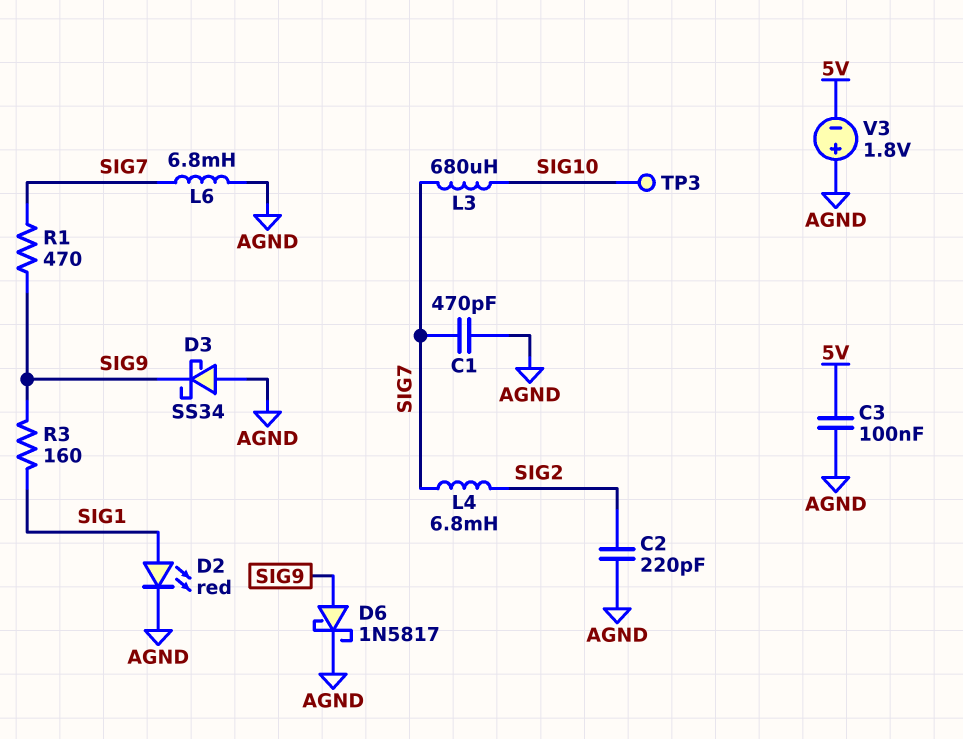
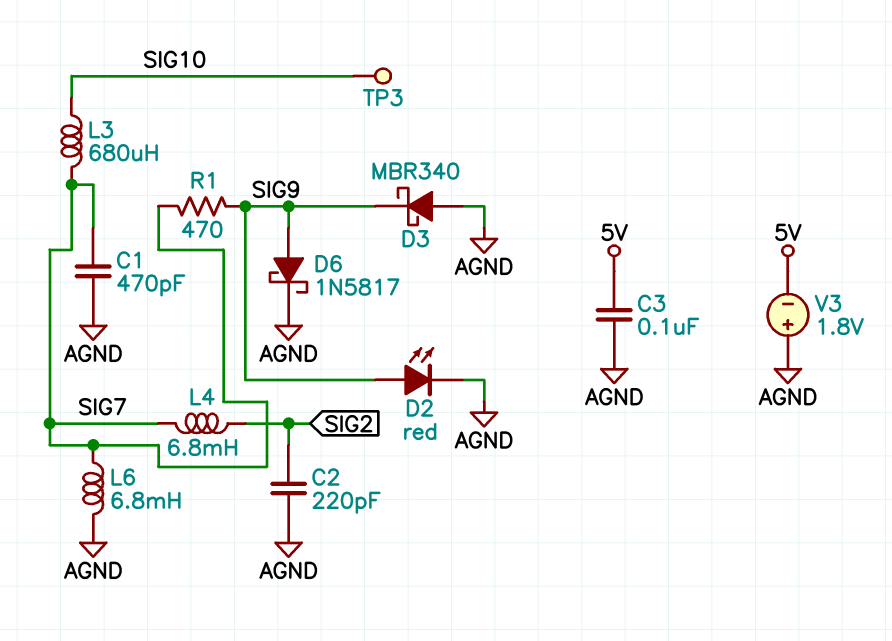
D2: LED red (A SIG1, K AGND) -> LED red (A SIG9, K AGND)
D3: schottky SS34 (A AGND, K SIG9) -> schottky MBR340 (A AGND, K SIG9)
R3: 160 (SIG1, SIG9) -> none

